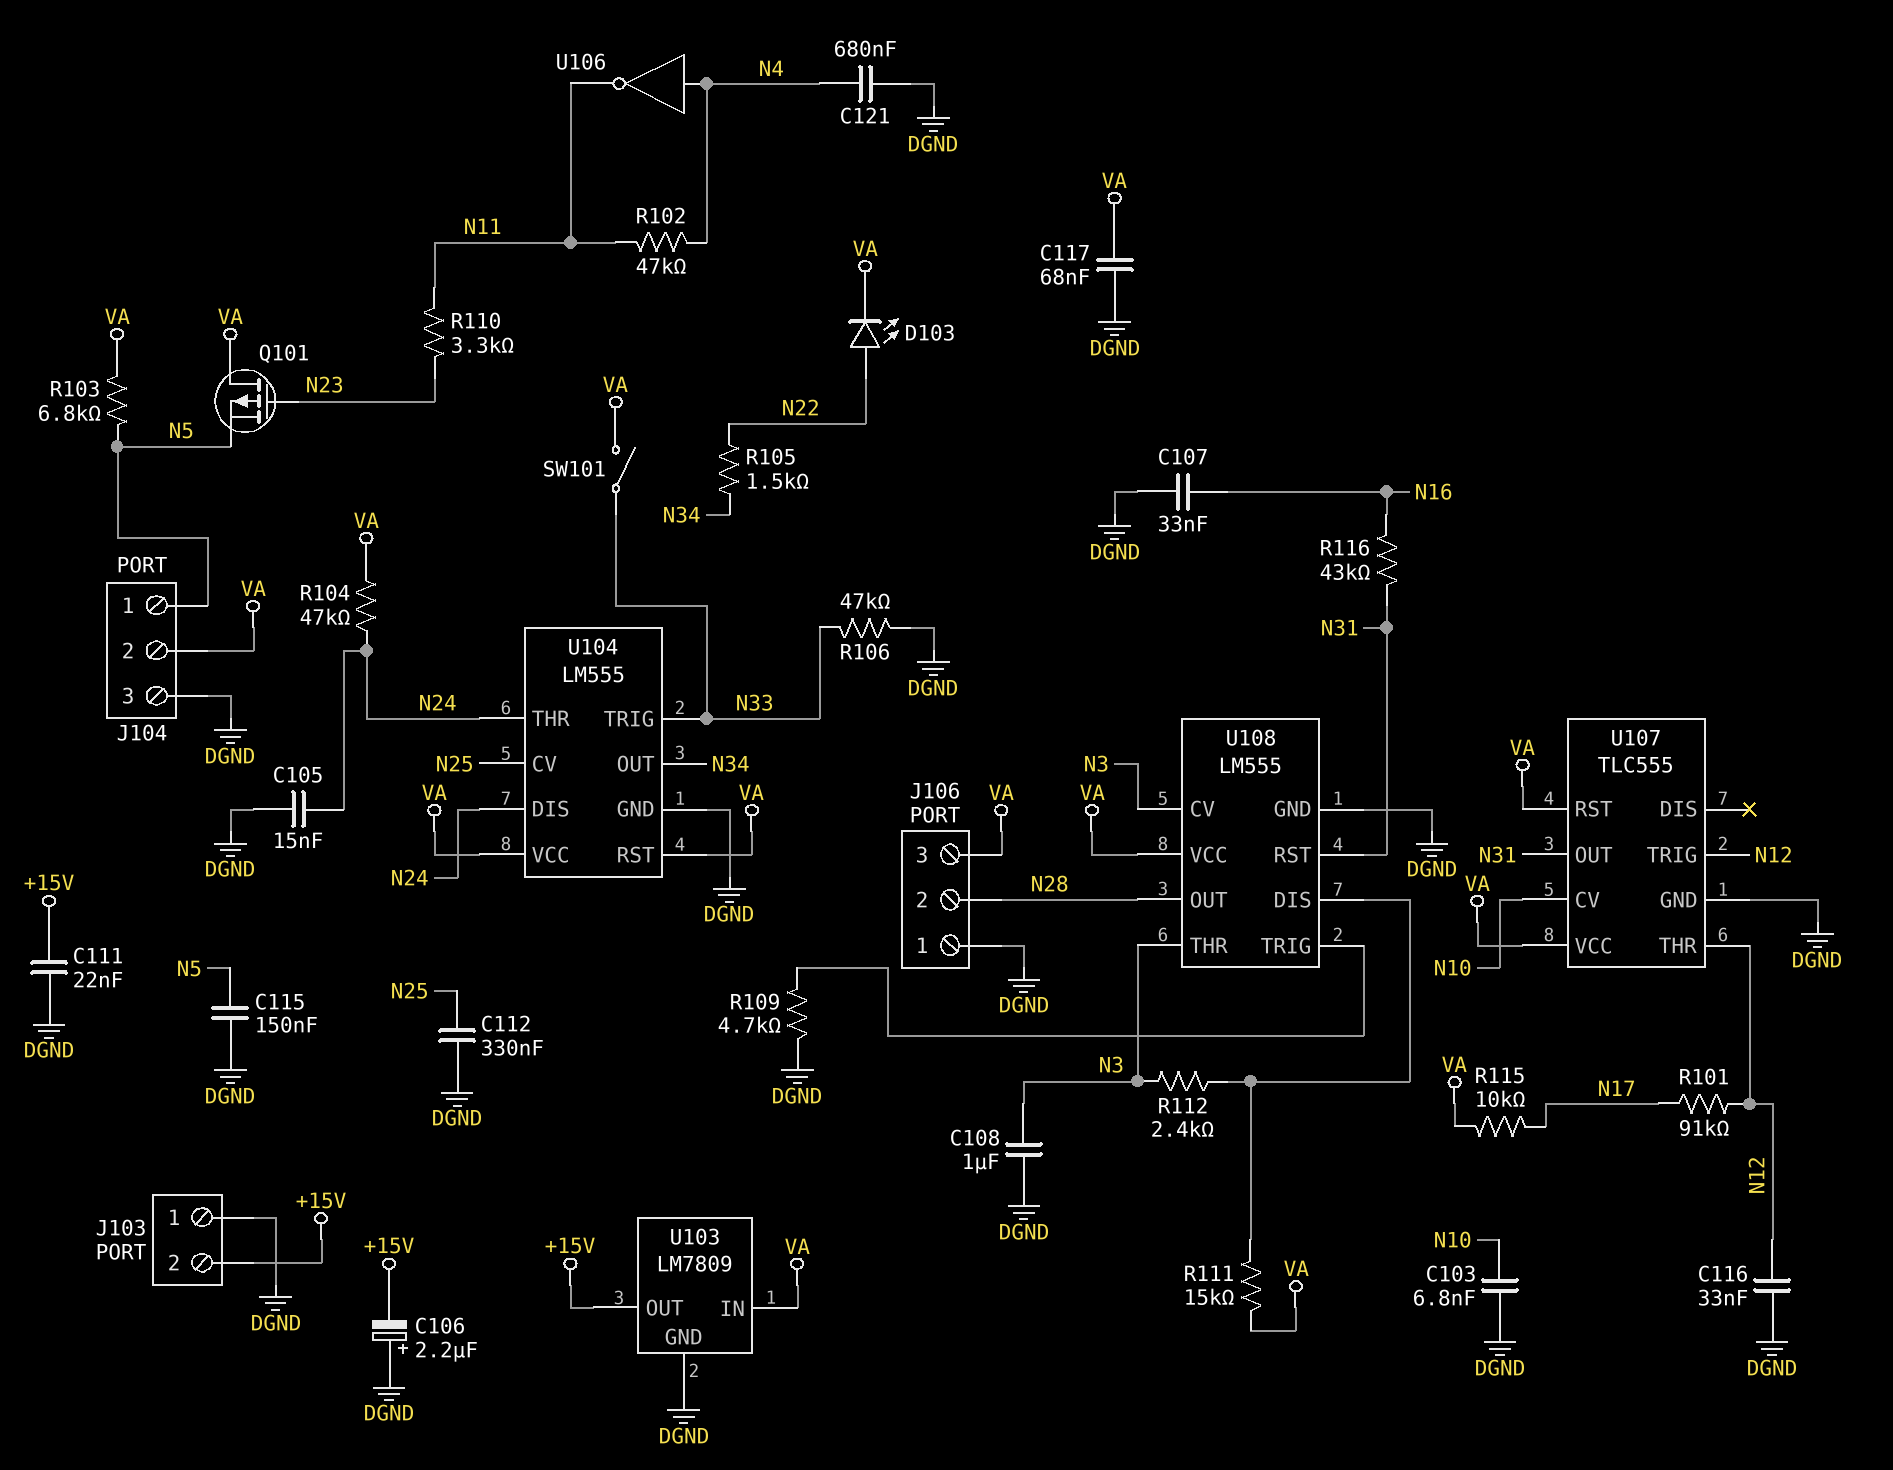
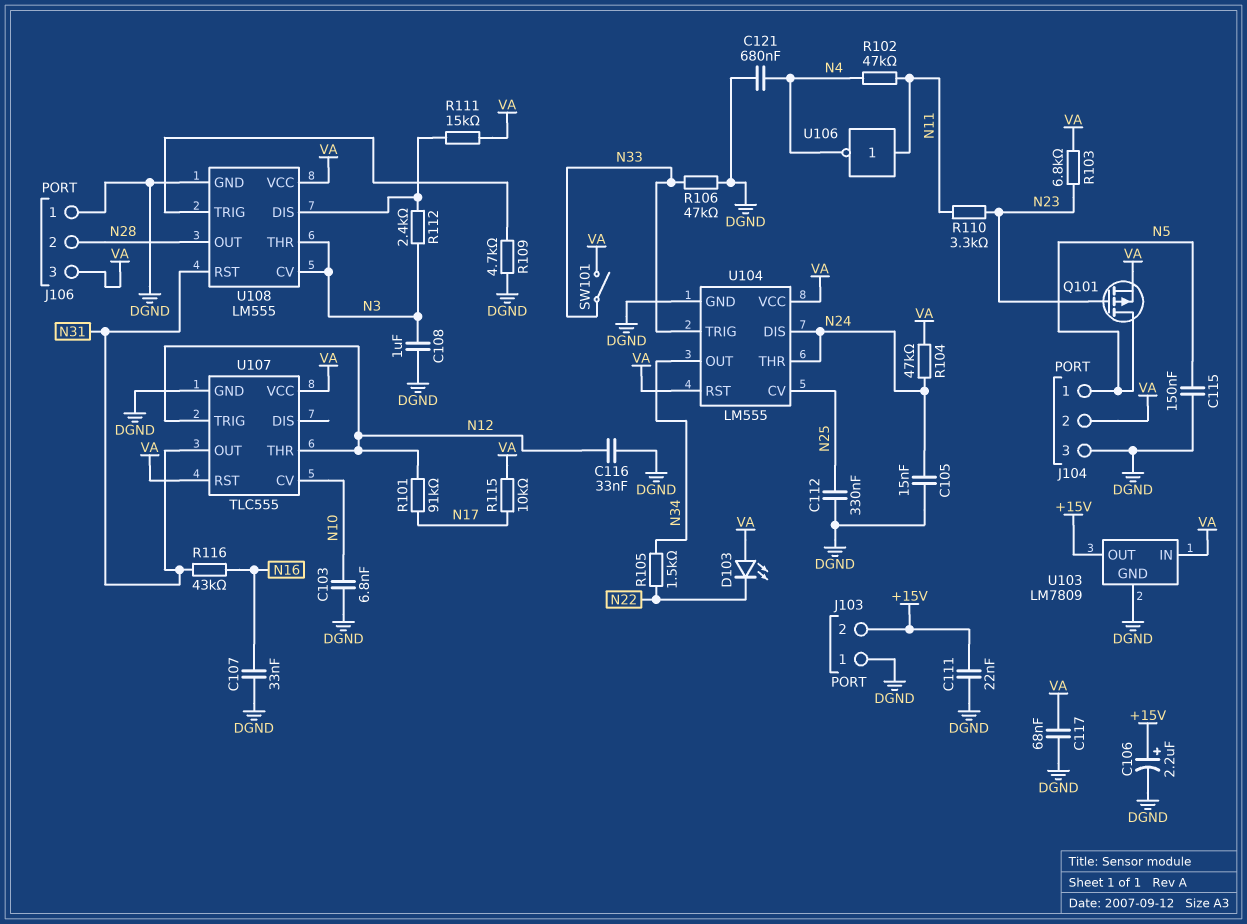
C106: 2.2uF (plus DGND, minus +15V) -> 2.2uF (plus +15V, minus DGND)
D103: LED (A N22, K VA) -> LED (A VA, K N22)
Q101: PMOS (G N23, D VA, S N5) -> PMOS (G N23, D N5, S VA)
R103: 6.8k (N5, VA) -> 6.8k (N23, VA)
U106: NOT (in N4, out N11) -> NOT (in N11, out N4)

